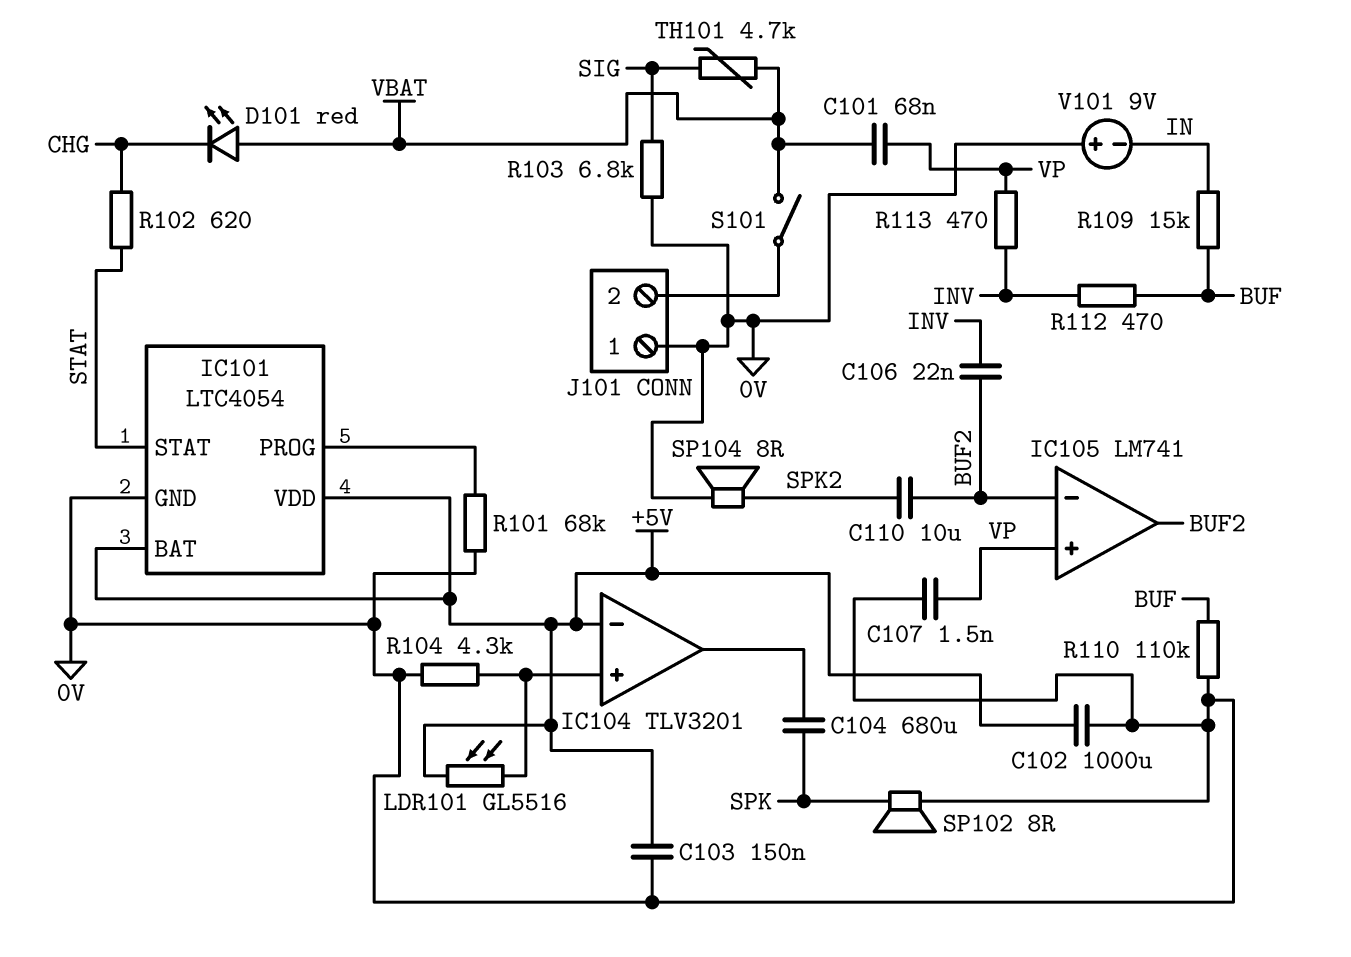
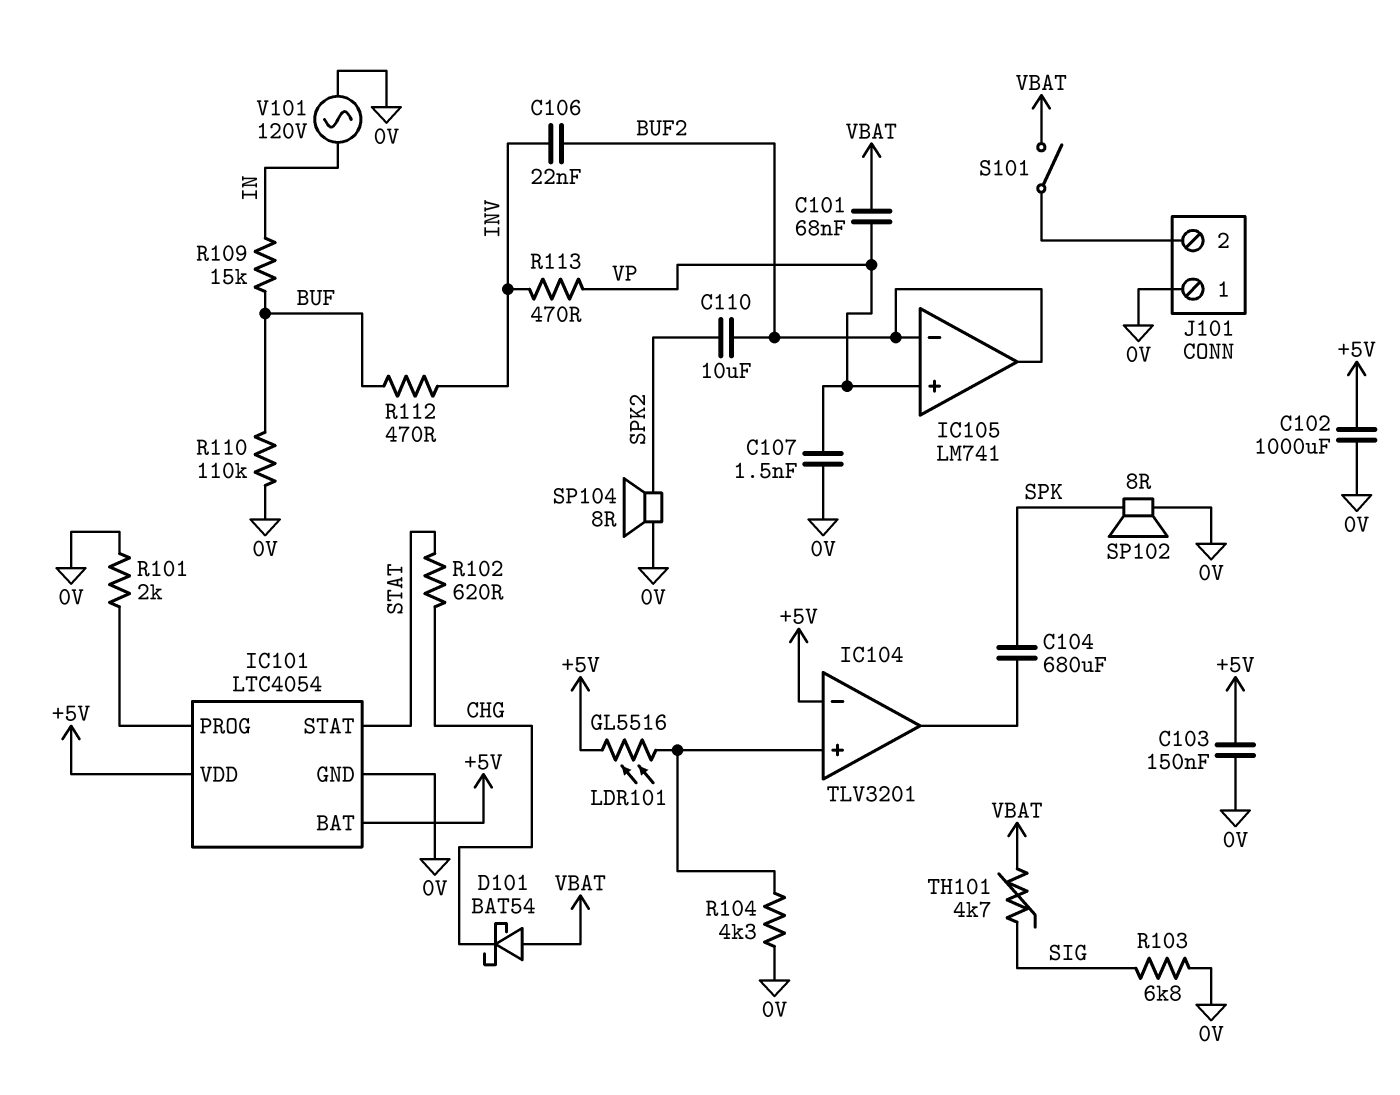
D101: LED red (A VBAT, K CHG) -> schottky BAT54 (A VBAT, K CHG)
R101: 68k (0V, IC101/PROG) -> 2k (0V, IC101/PROG)
V101: 9V (plus 0V, minus IN) -> AC 120V (0V, IN)

